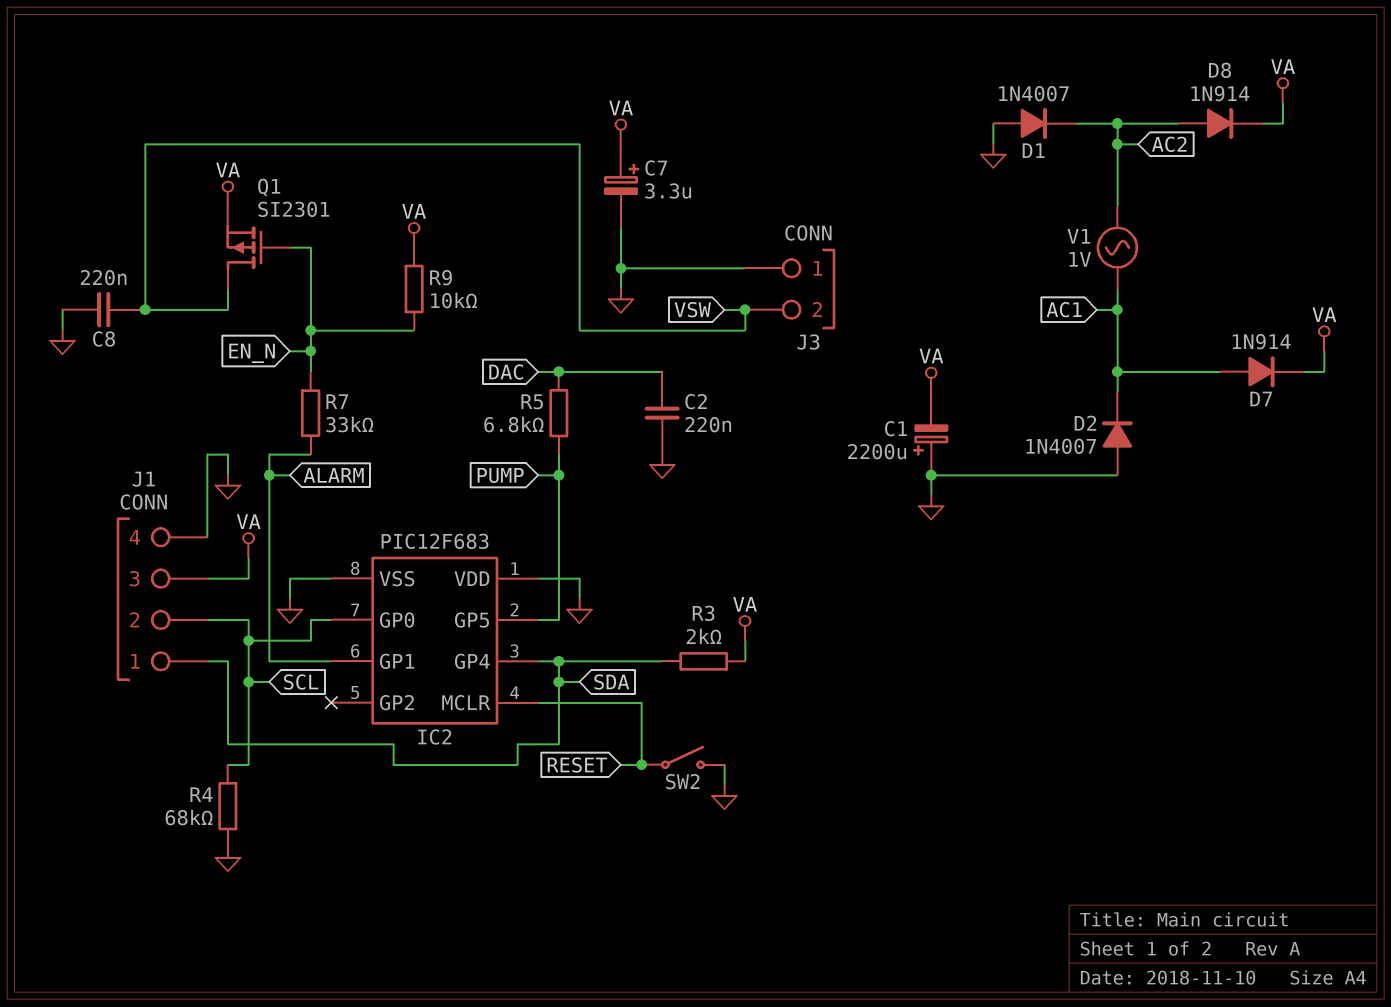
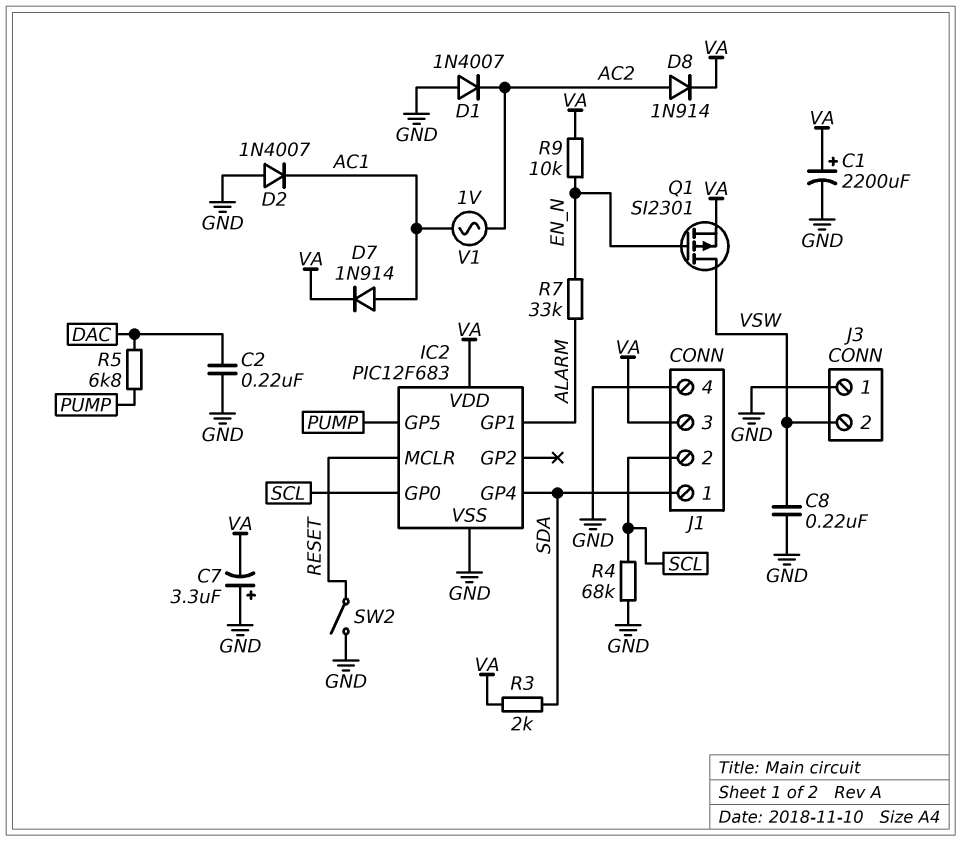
C1: 2200uF (plus GND, minus VA) -> 2200uF (plus VA, minus GND)
C7: 3.3uF (plus VA, minus GND) -> 3.3uF (plus GND, minus VA)
IC2 pin VDD: GND -> VA

